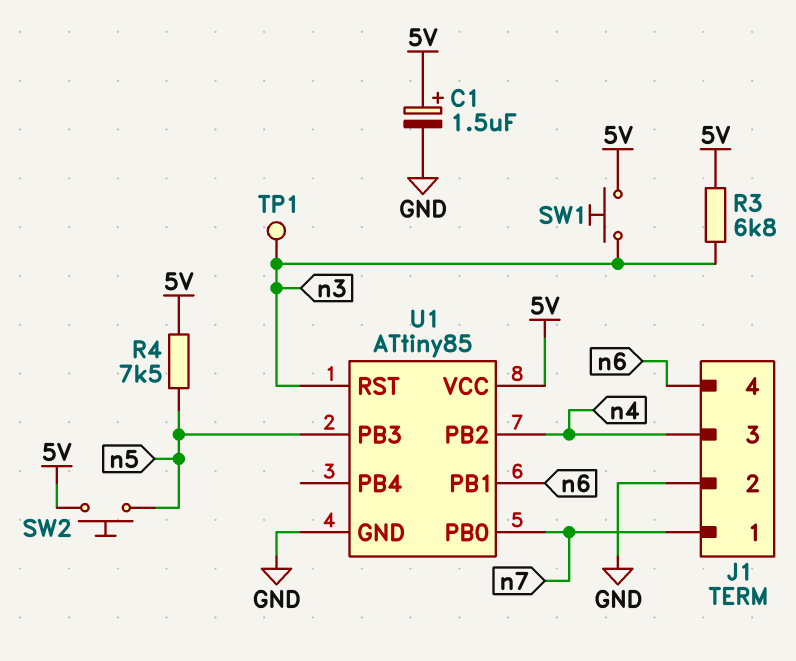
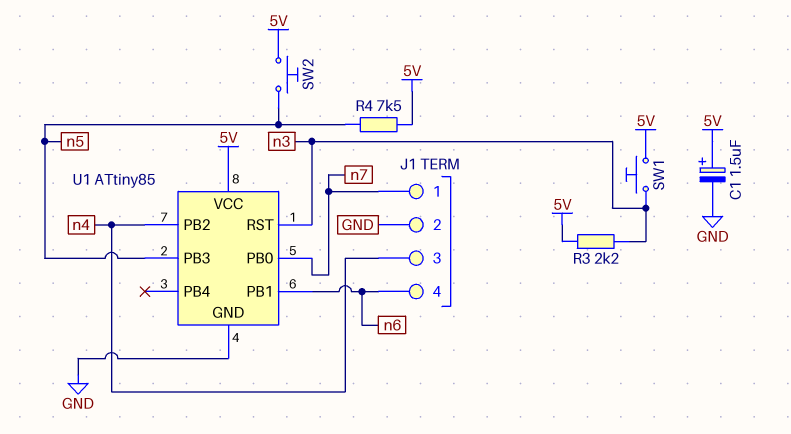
R3: 6.8k (5V, n3) -> 2.2k (5V, n3)
TP1: test point (n3) -> none

